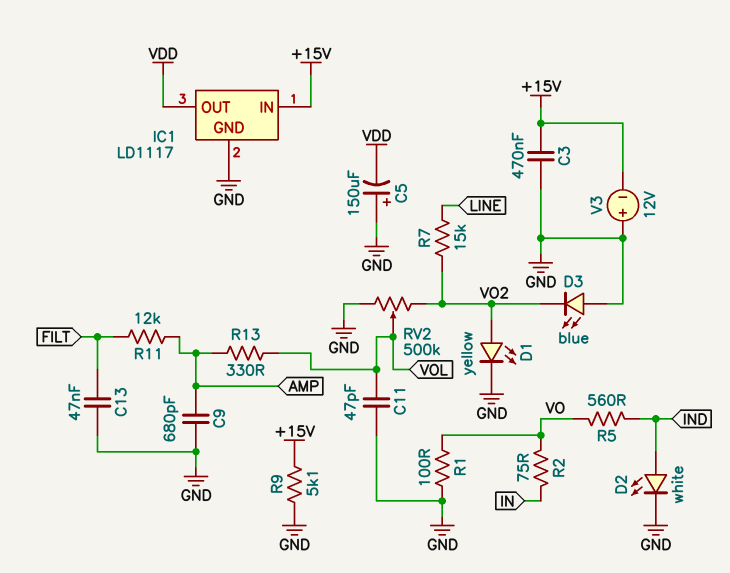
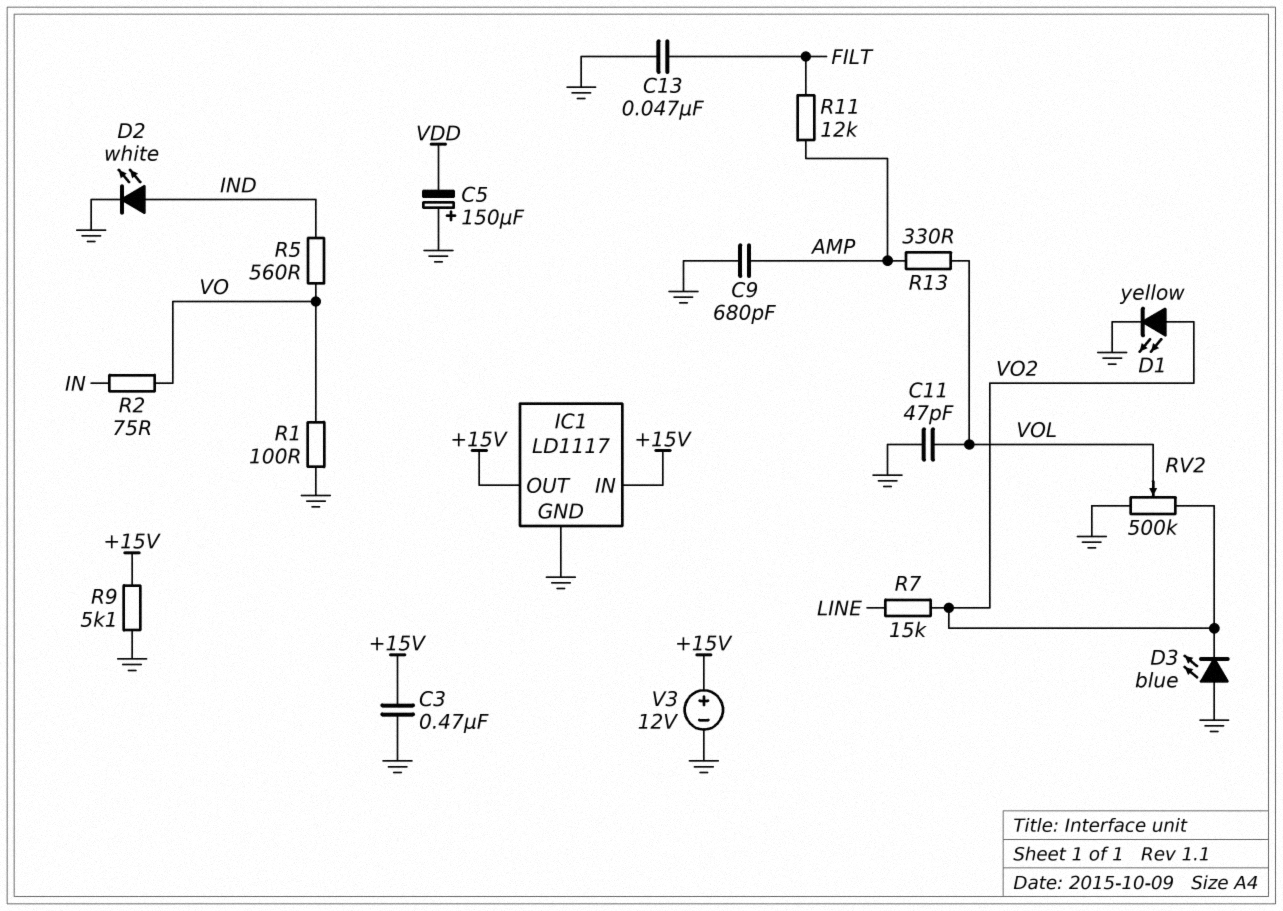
IC1 pin OUT: VDD -> +15V
V3: 12V (plus GND, minus +15V) -> 12V (plus +15V, minus GND)

